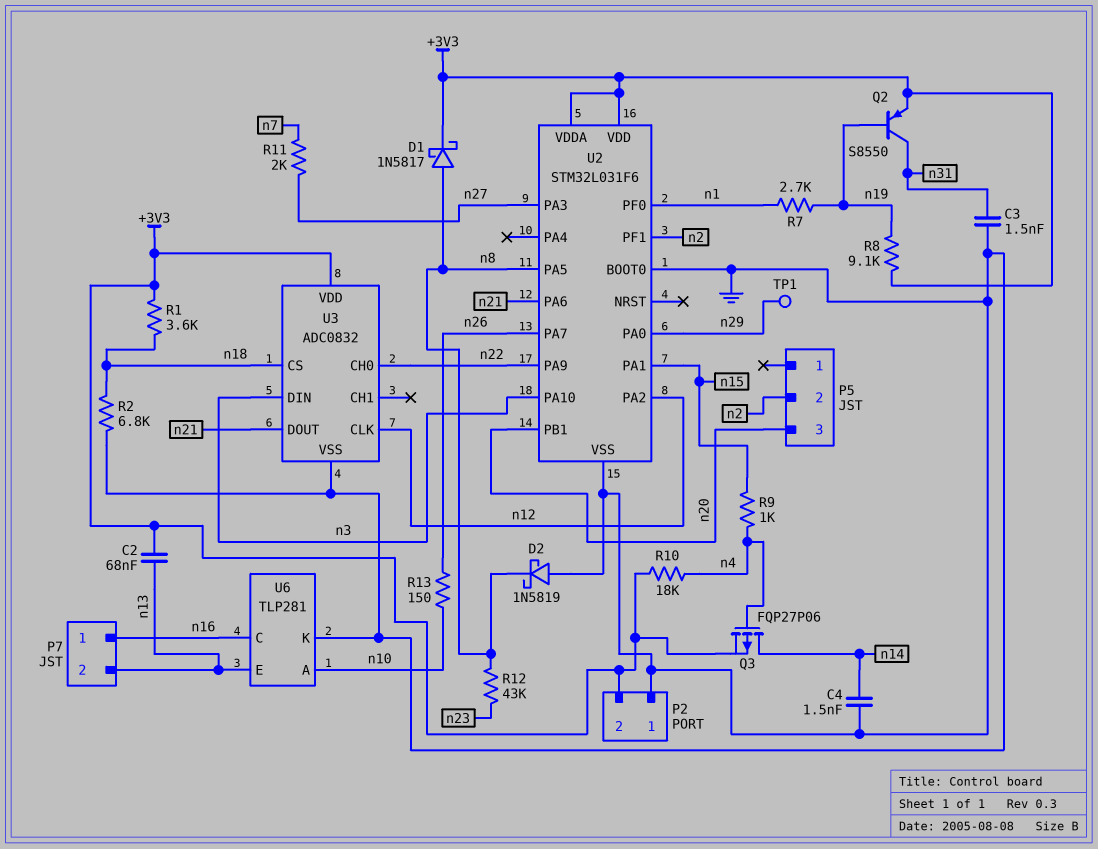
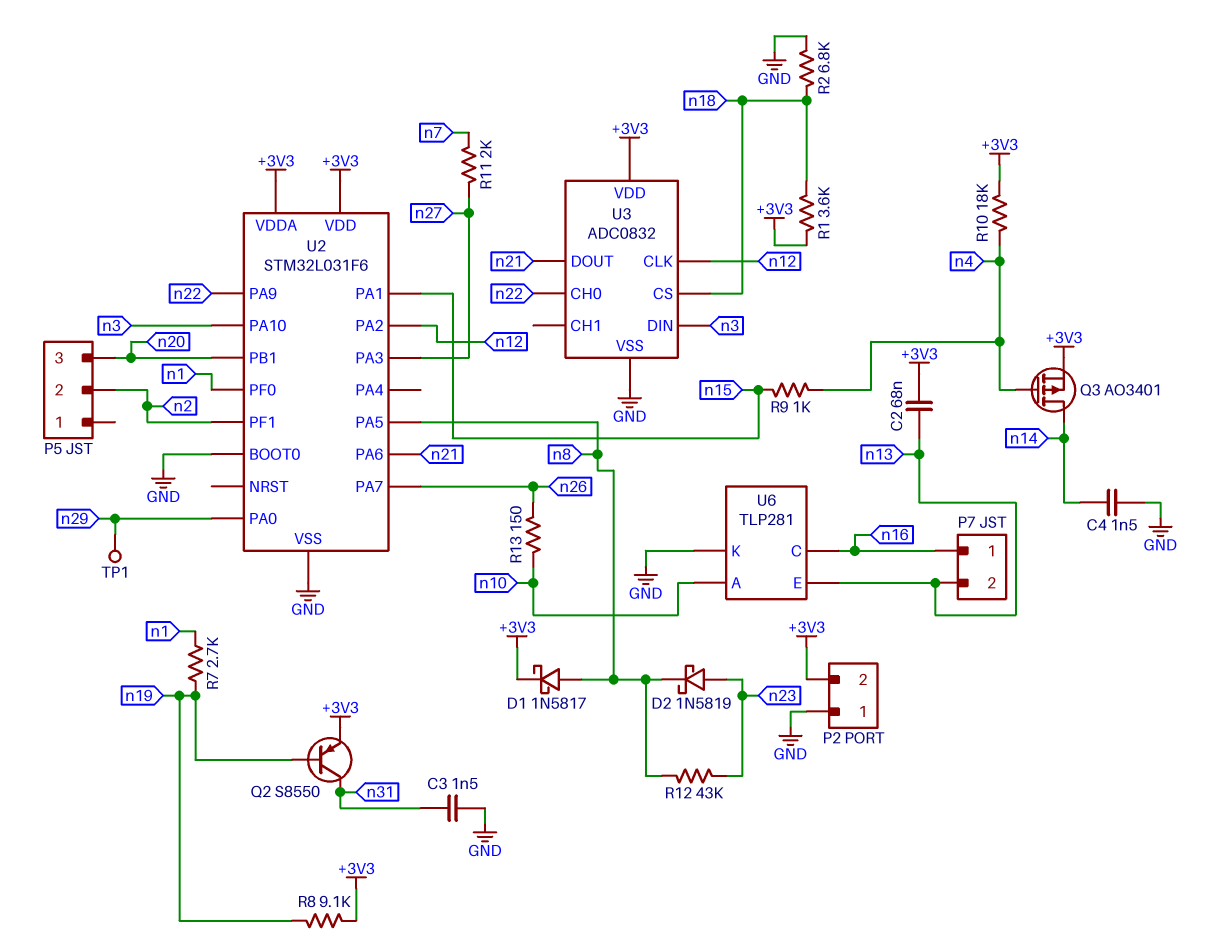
D2: schottky 1N5819 (A GND, K n8) -> schottky 1N5819 (A n23, K n8)
Q3: PMOS FQP27P06 (G n4, D n14, S +3V3) -> PMOS AO3401 (G n4, D n14, S +3V3)

